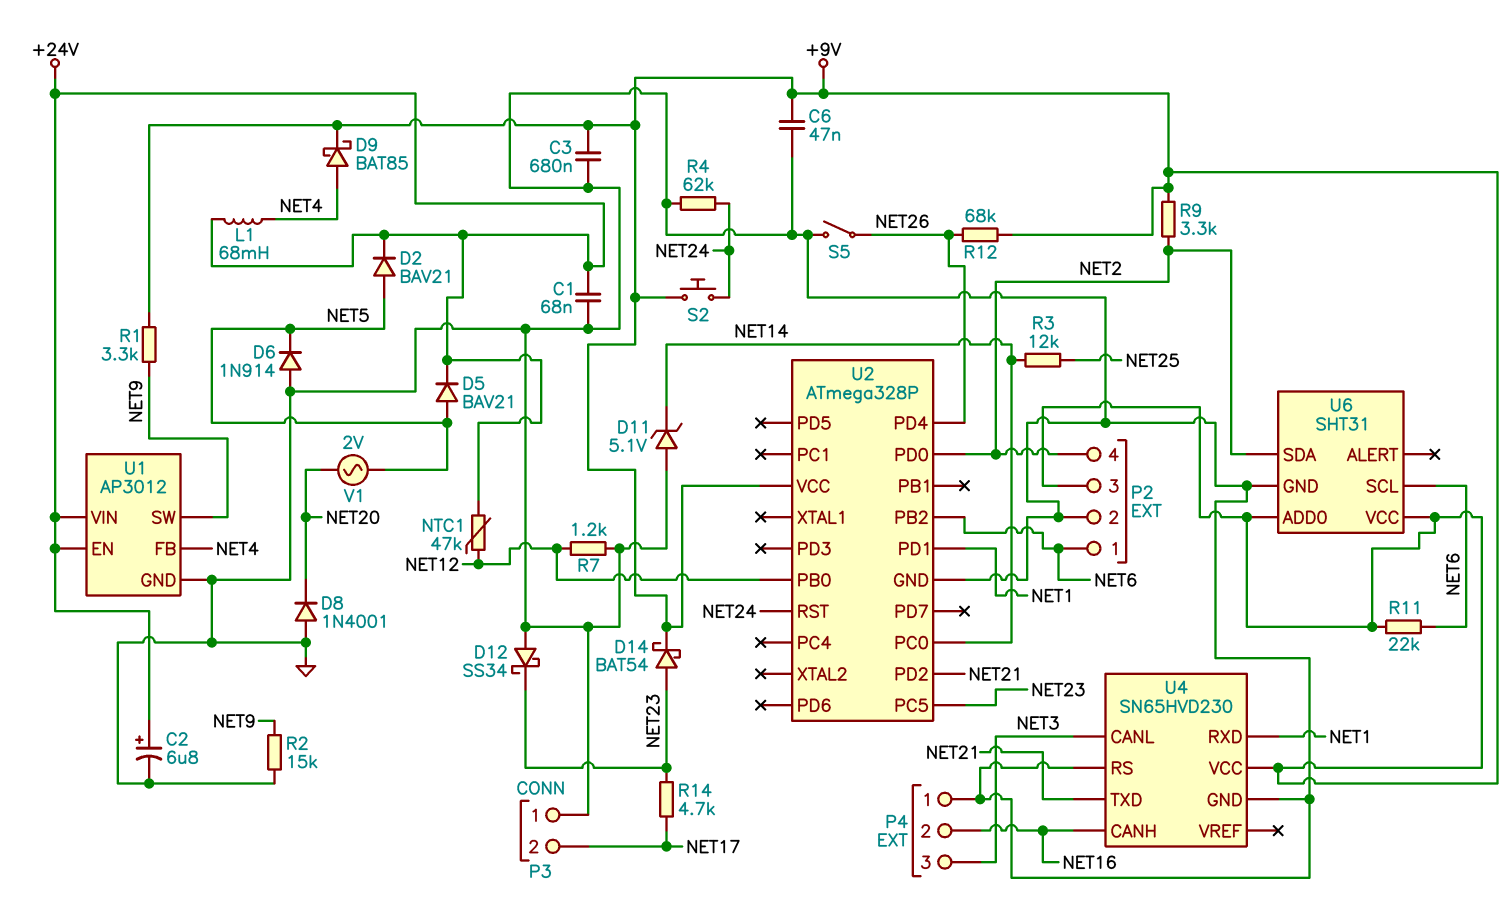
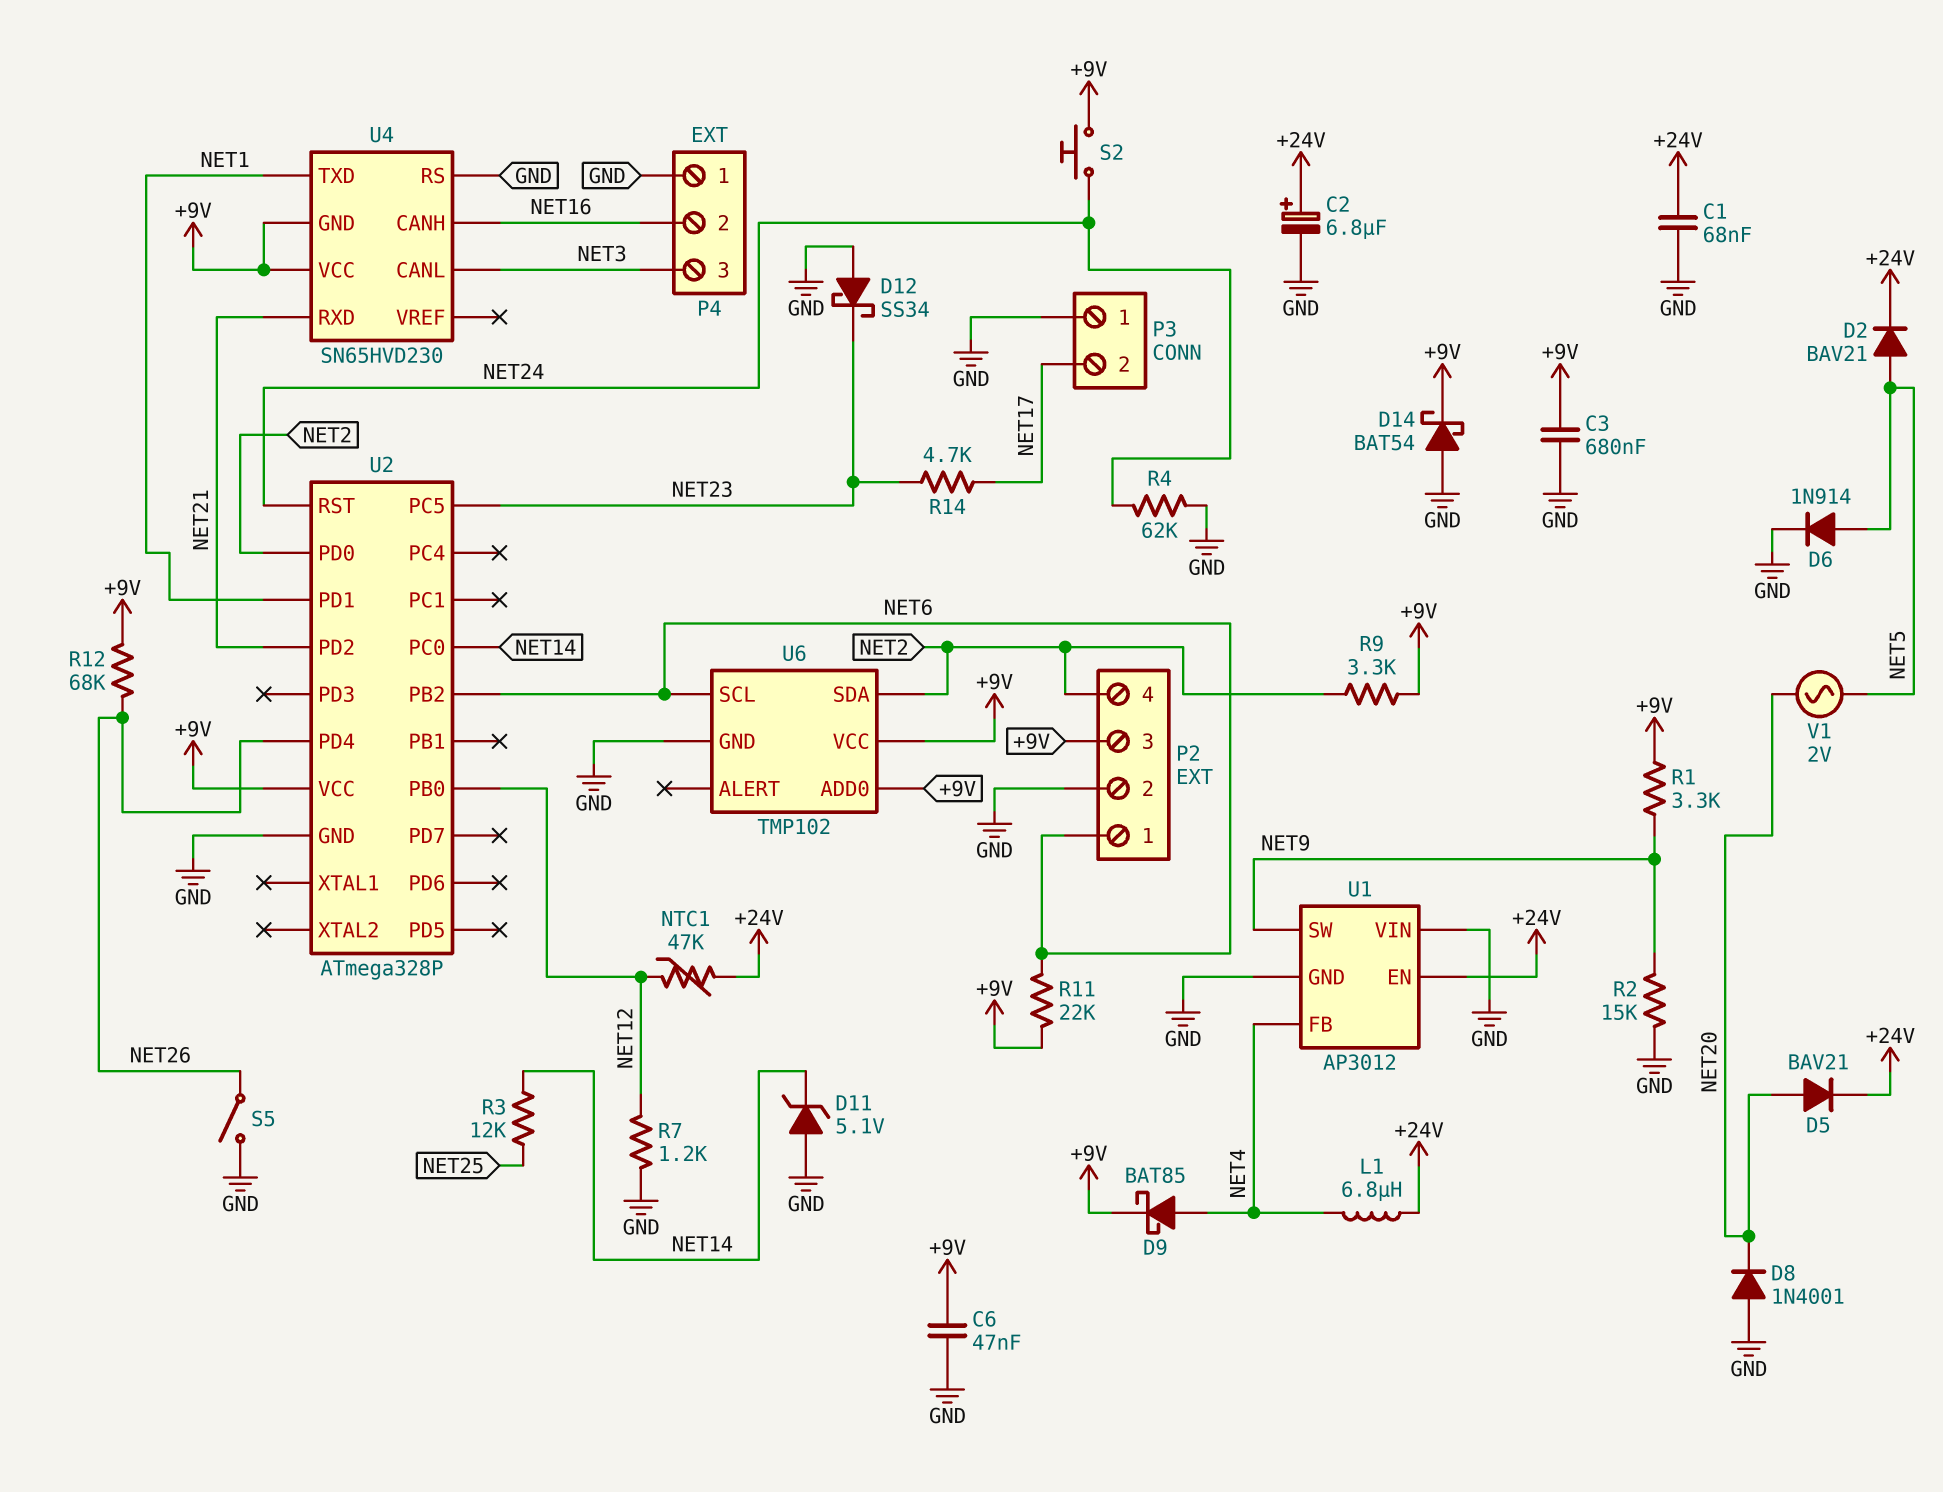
D5: diode BAV21 (A NET5, K +24V) -> diode BAV21 (A NET20, K +24V)
D6: diode 1N914 (A GND, K NET5) -> diode 1N914 (A NET5, K GND)
D14: schottky BAT54 (A NET23, K +9V) -> schottky BAT54 (A GND, K +9V)
L1: 68mH (+24V, NET4) -> 6.8uH (+24V, NET4)
U1 pin VIN: +24V -> GND
U4 pin GND: GND -> +9V
U4 pin RXD: NET1 -> NET21
U4 pin TXD: NET21 -> NET1
U6: SHT31 -> TMP102

